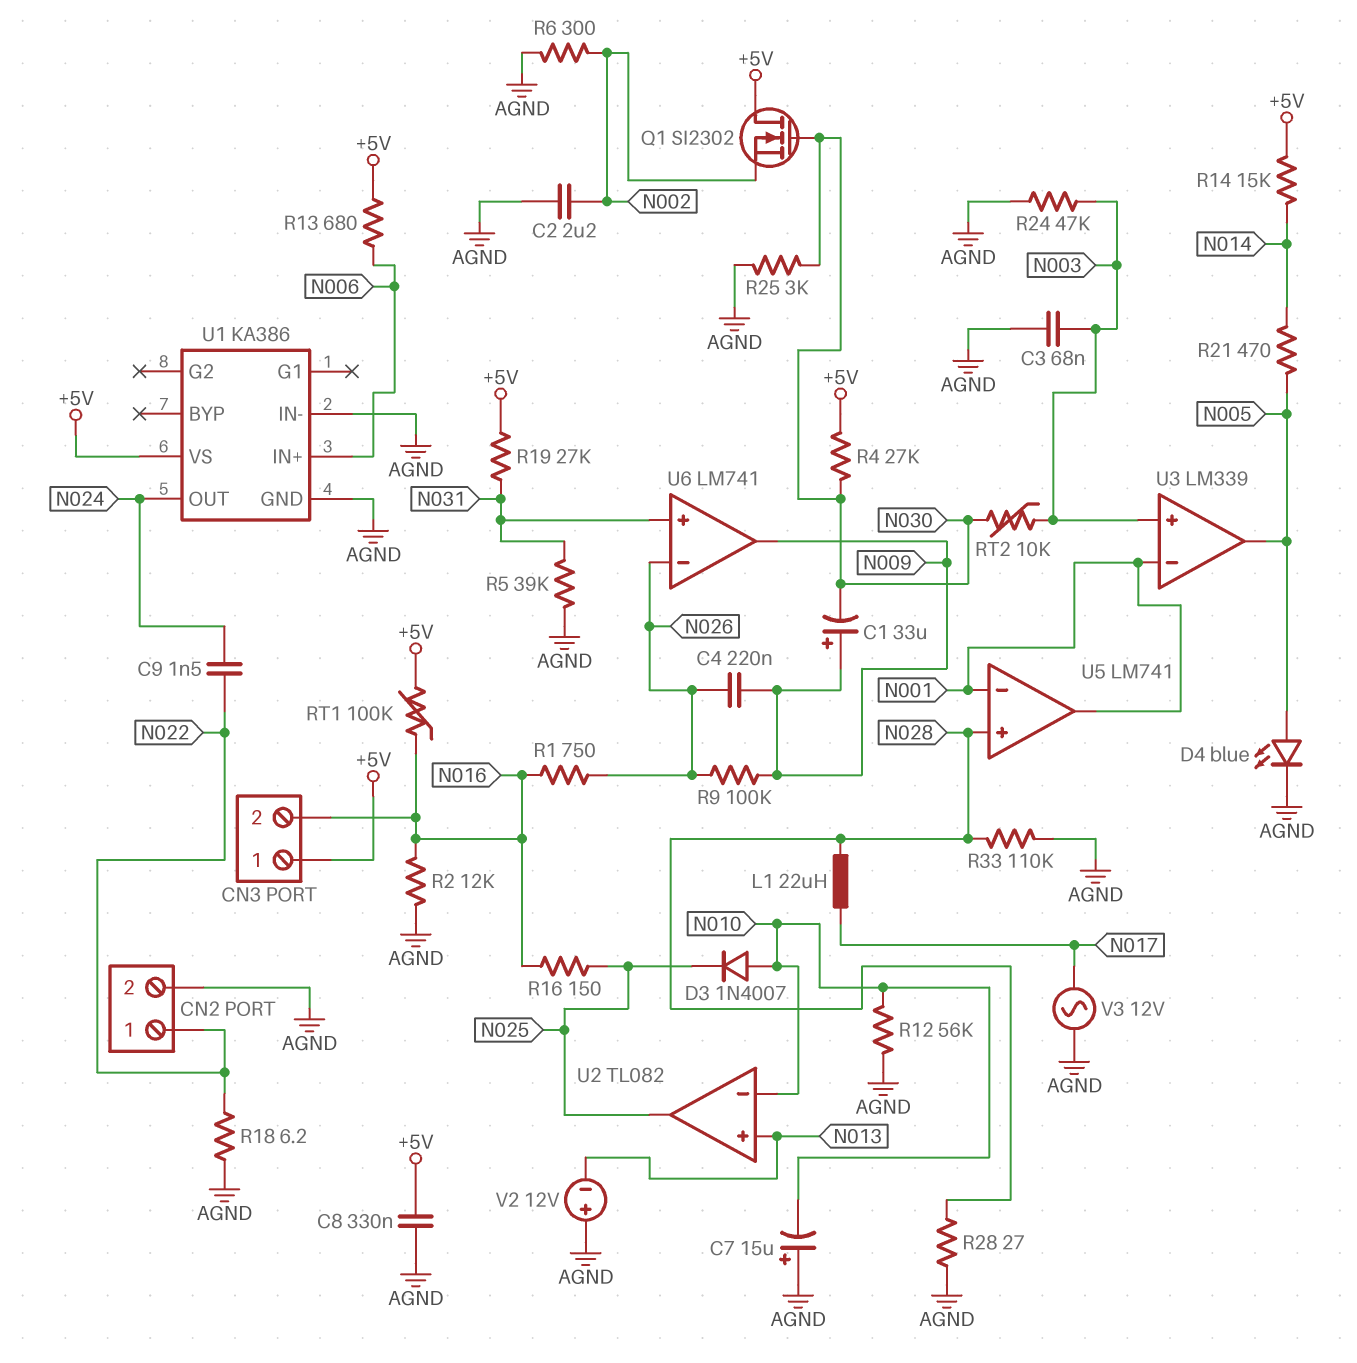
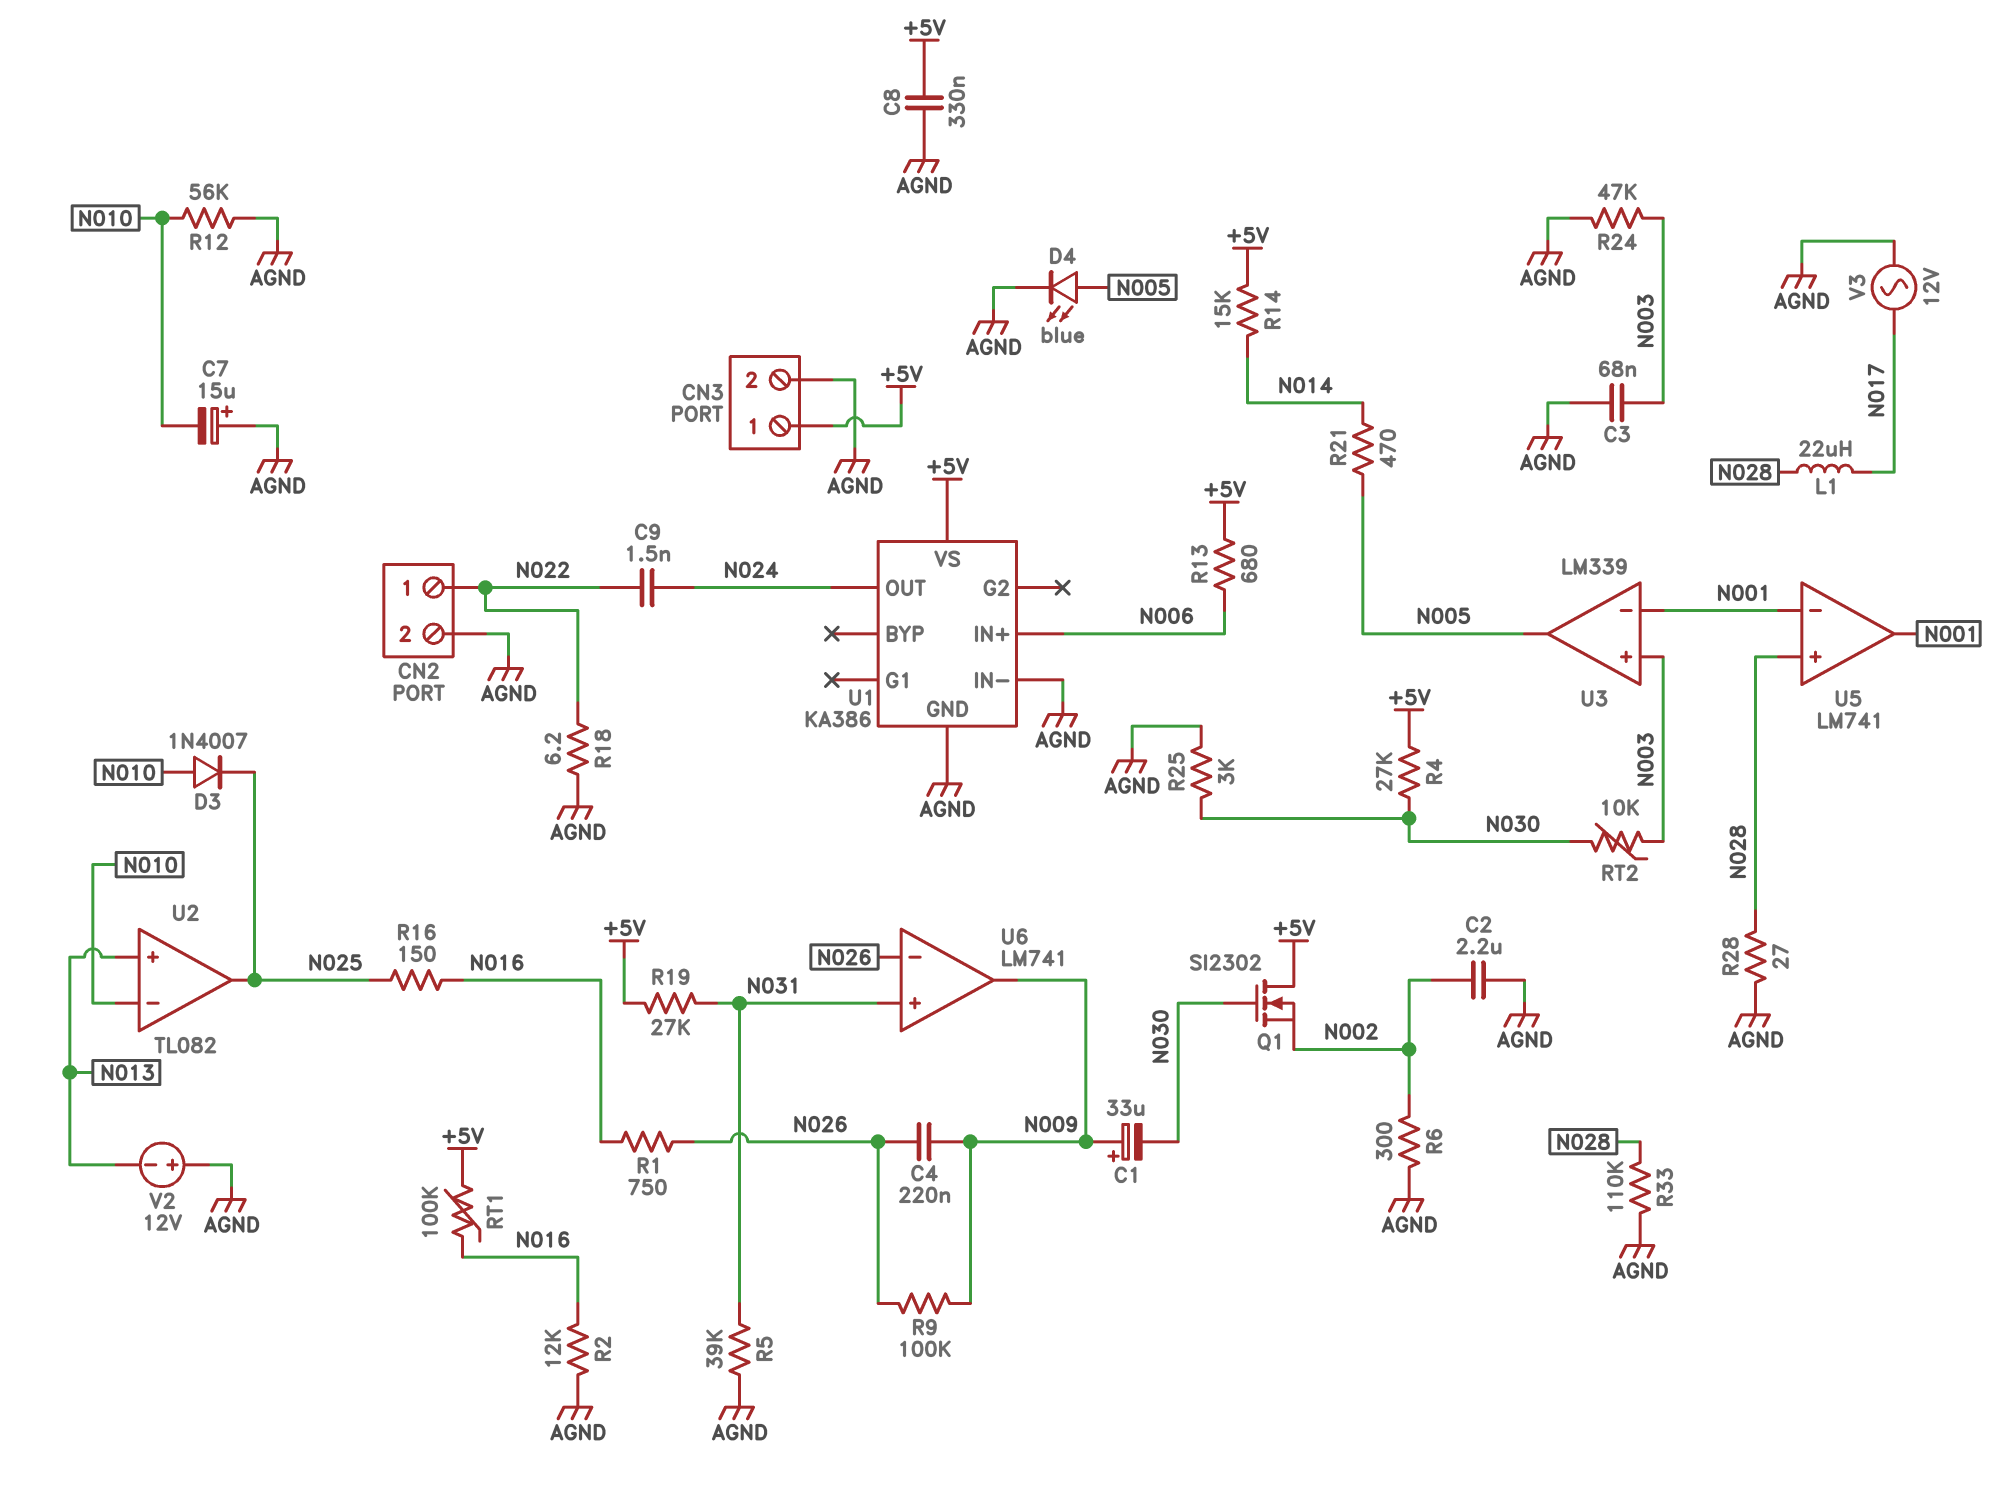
CN3 pin 2: N016 -> AGND

